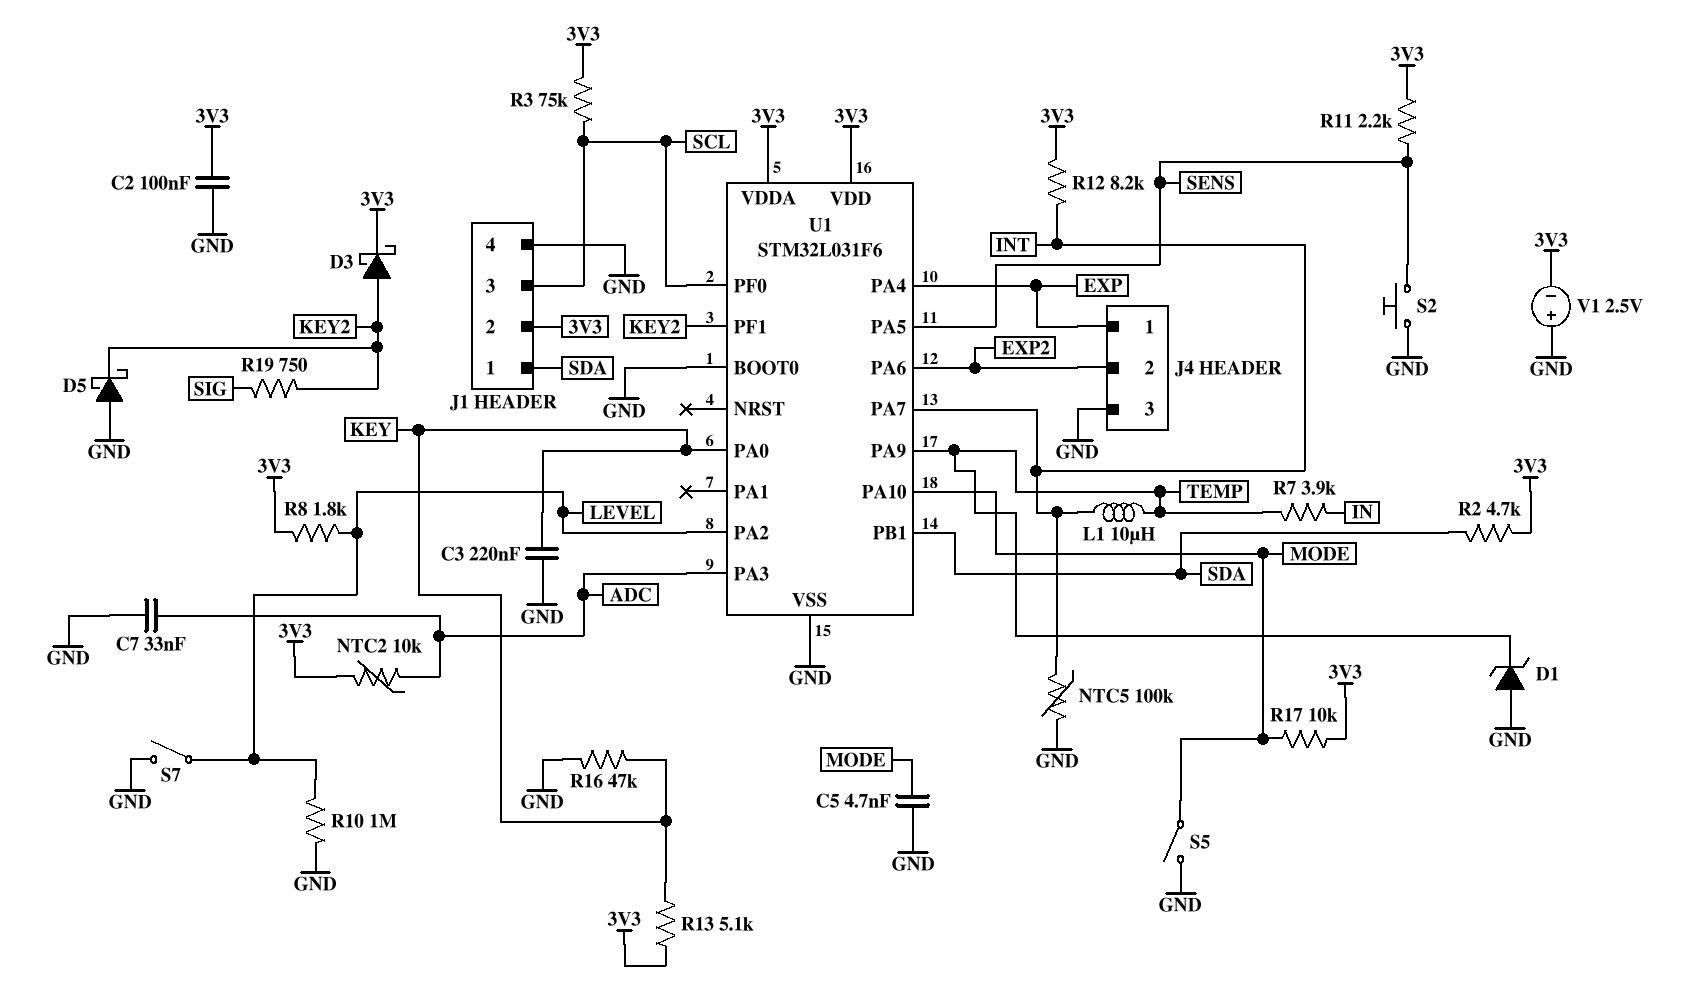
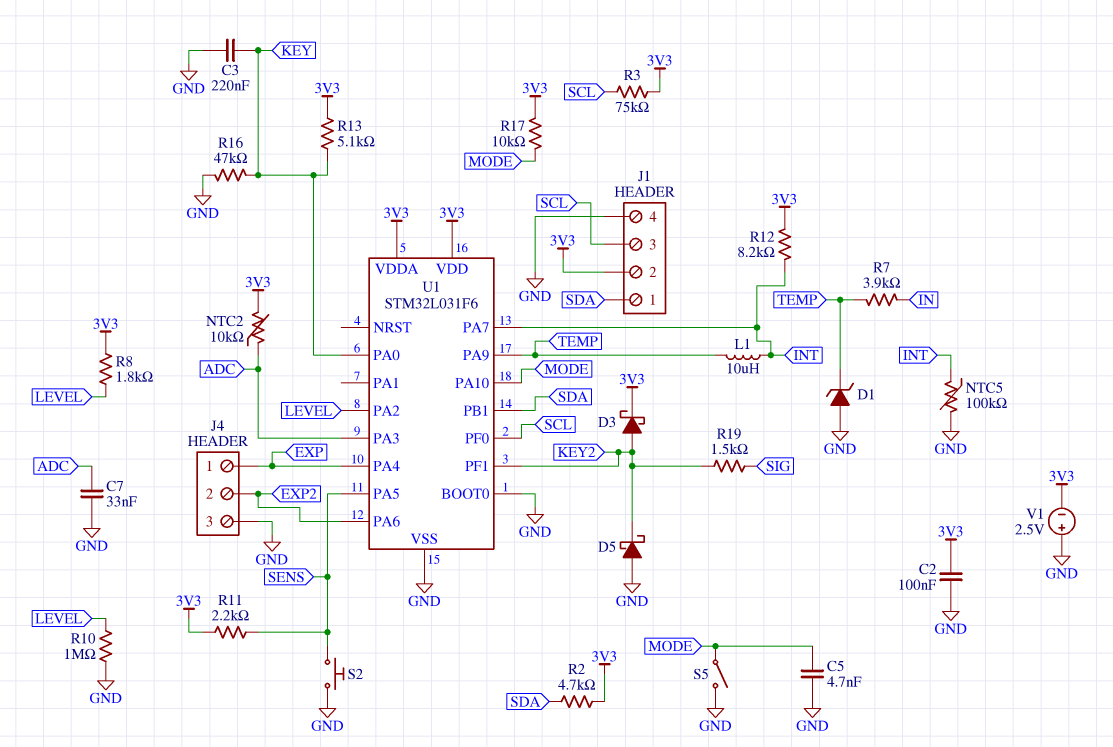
R19: 750 (KEY2, SIG) -> 1.5k (KEY2, SIG)
S7: switch (GND, LEVEL) -> none

